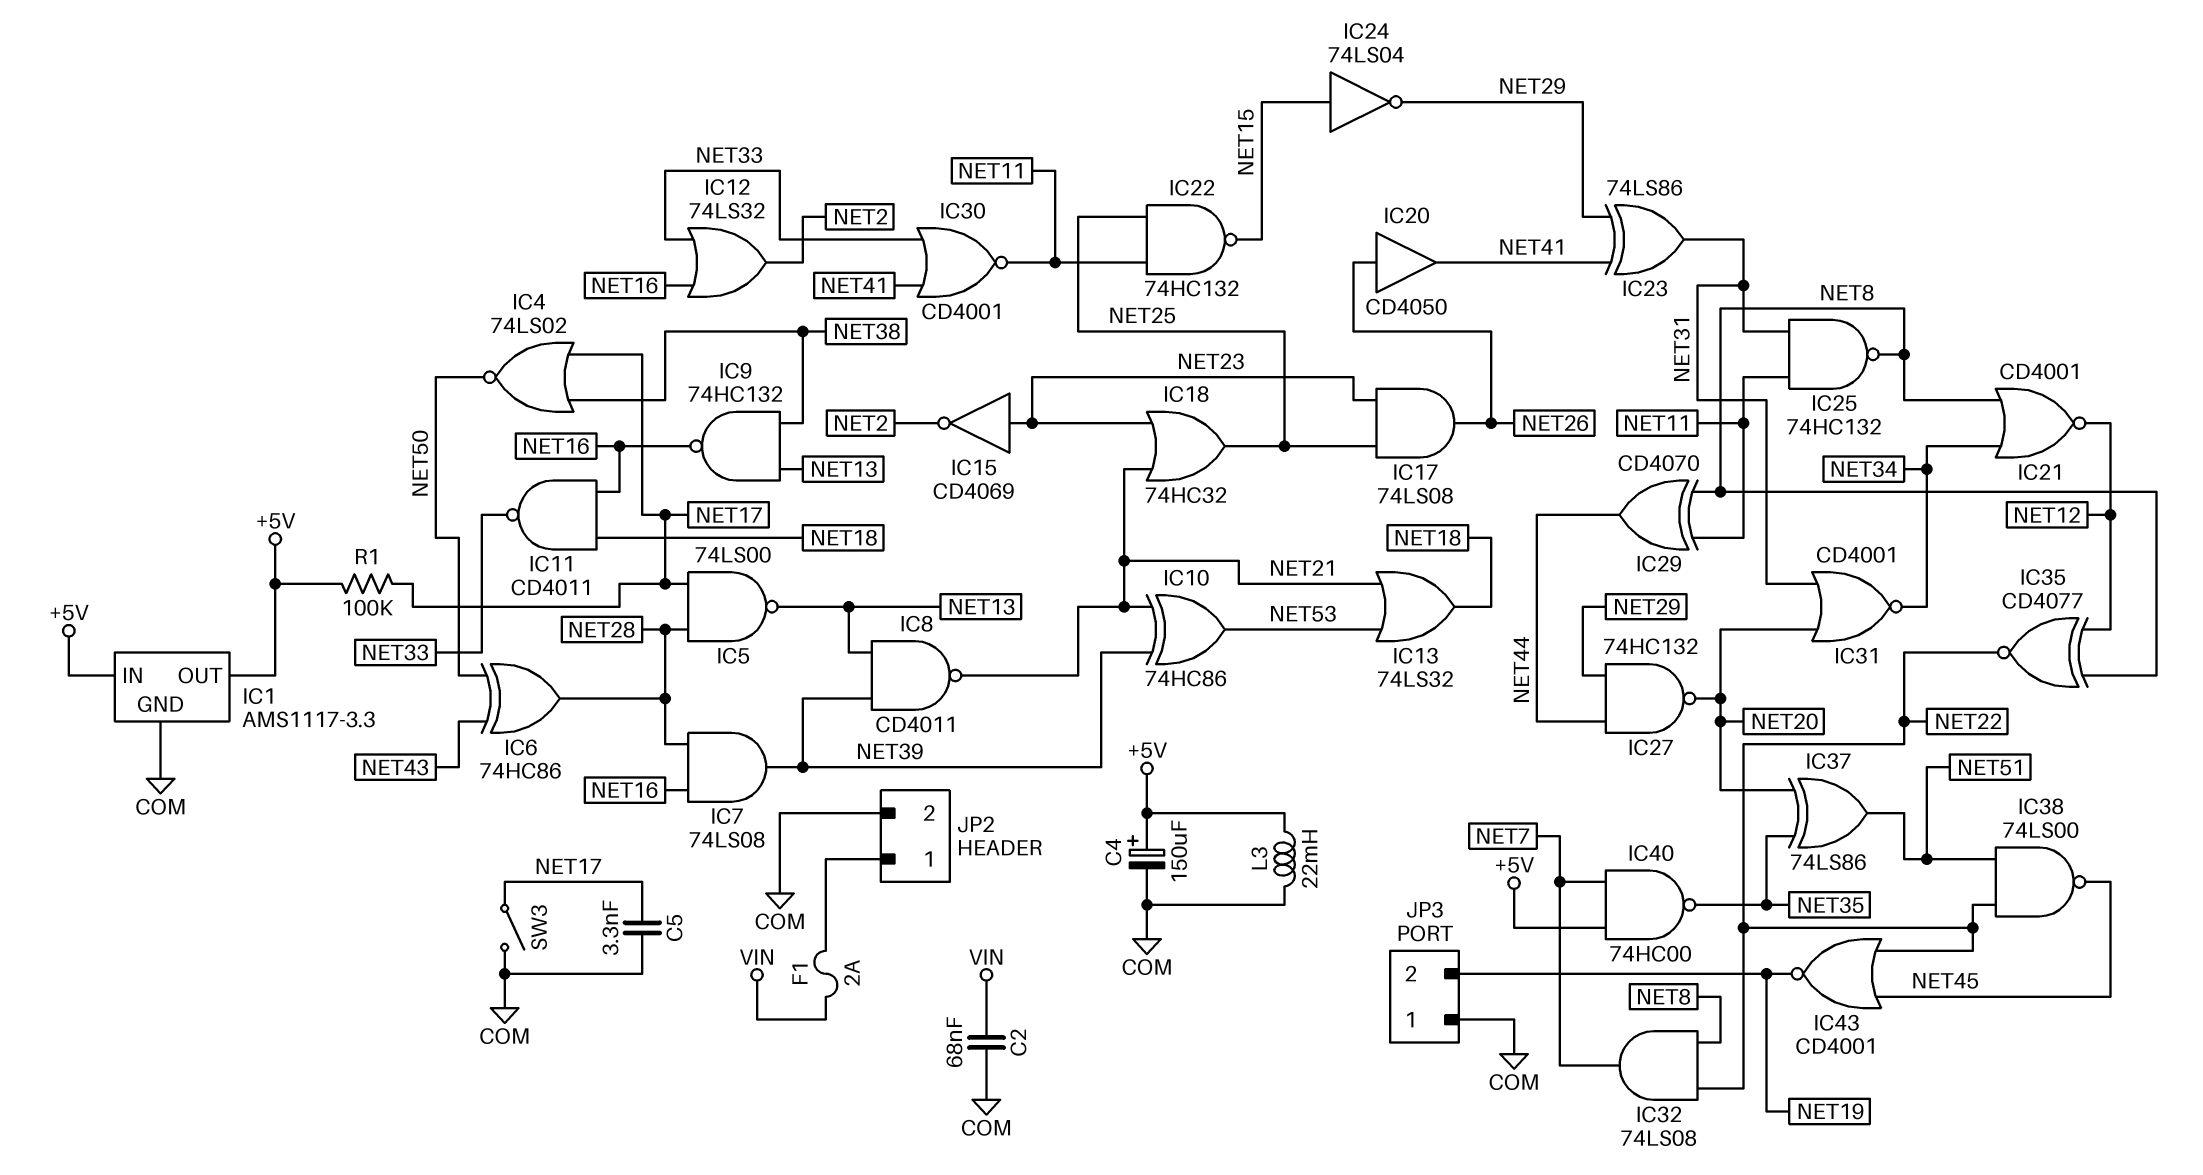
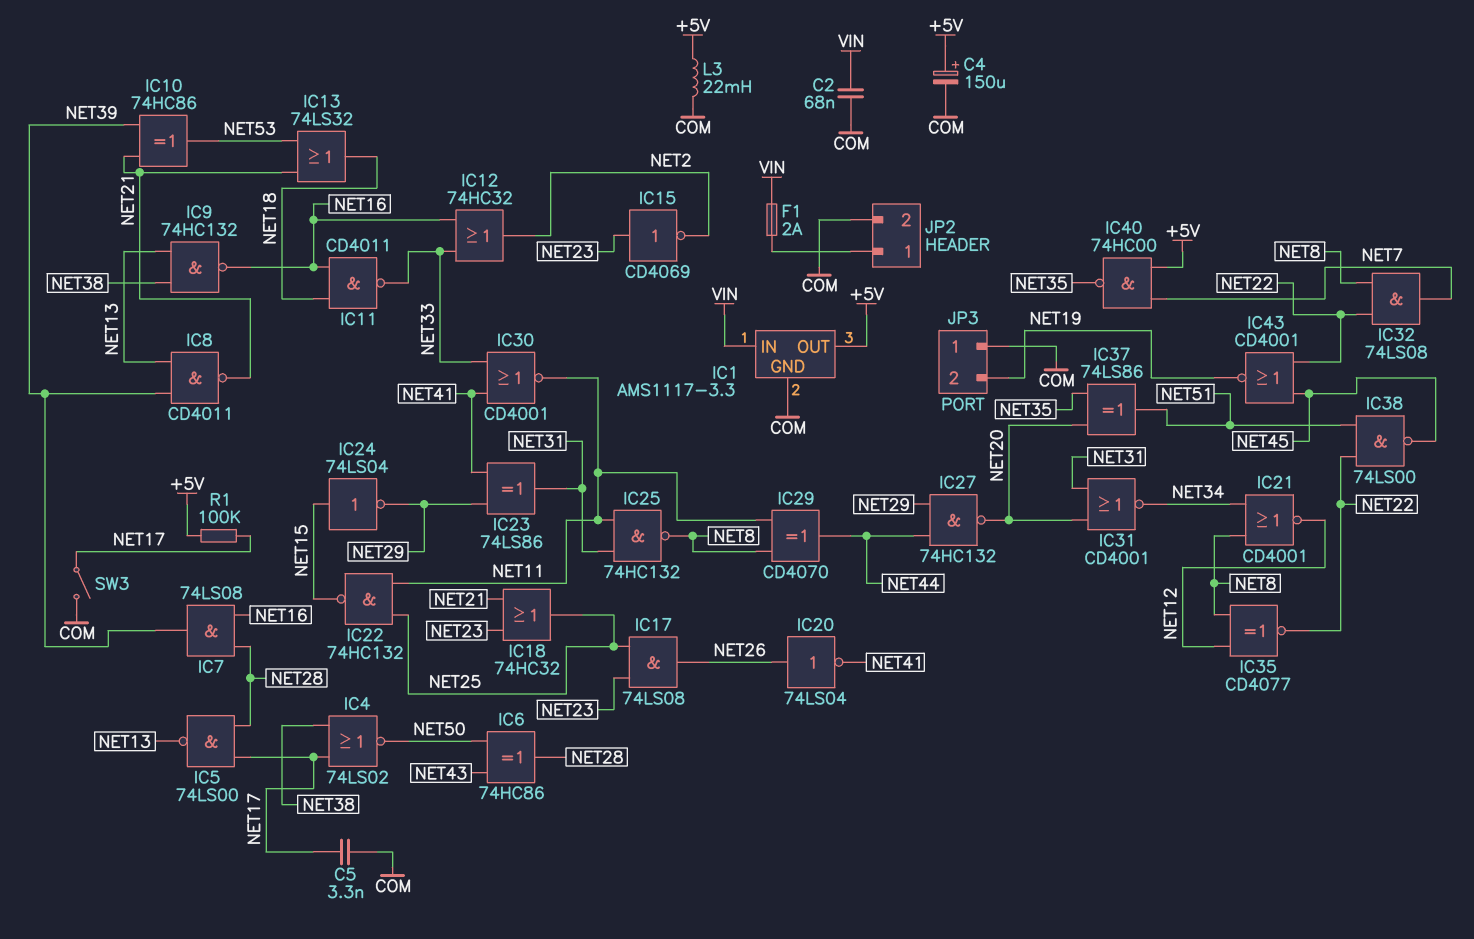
IC1 pin IN: +5V -> VIN
IC12: OR 74LS32 (in NET16, in NET33, out NET2) -> OR 74HC32 (in NET16, in NET33, out NET2)
IC20: buffer CD4050 (in NET26, out NET41) -> NOT 74LS04 (in NET26, out NET41)

